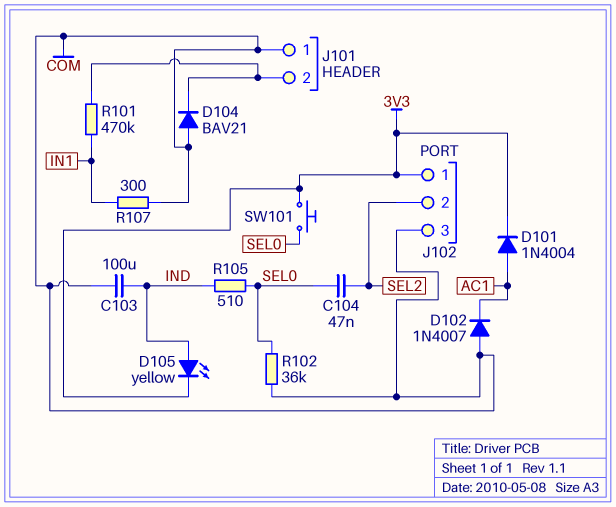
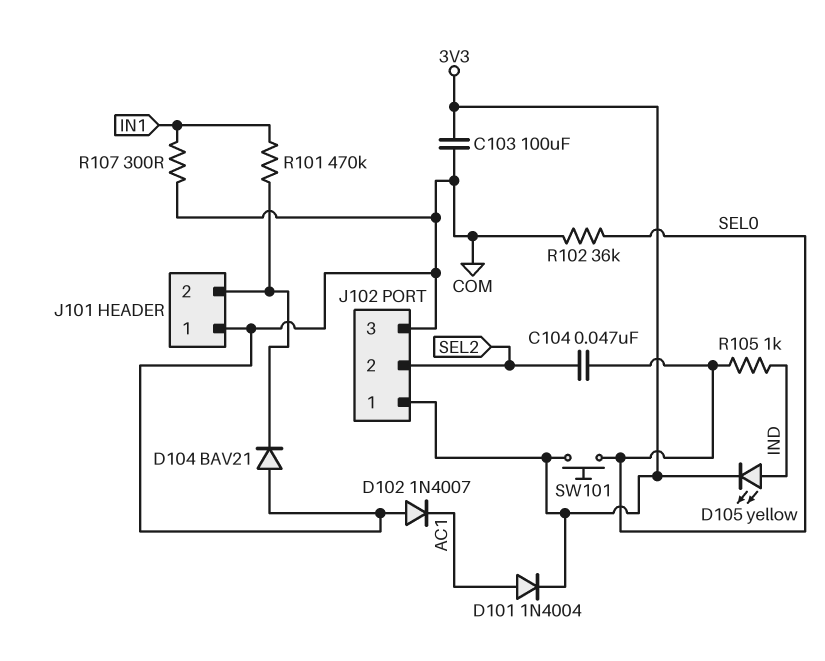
C103: 100uF (COM, IND) -> 100uF (3V3, COM)
R105: 510 (IND, SEL0) -> 1k (IND, SEL0)

